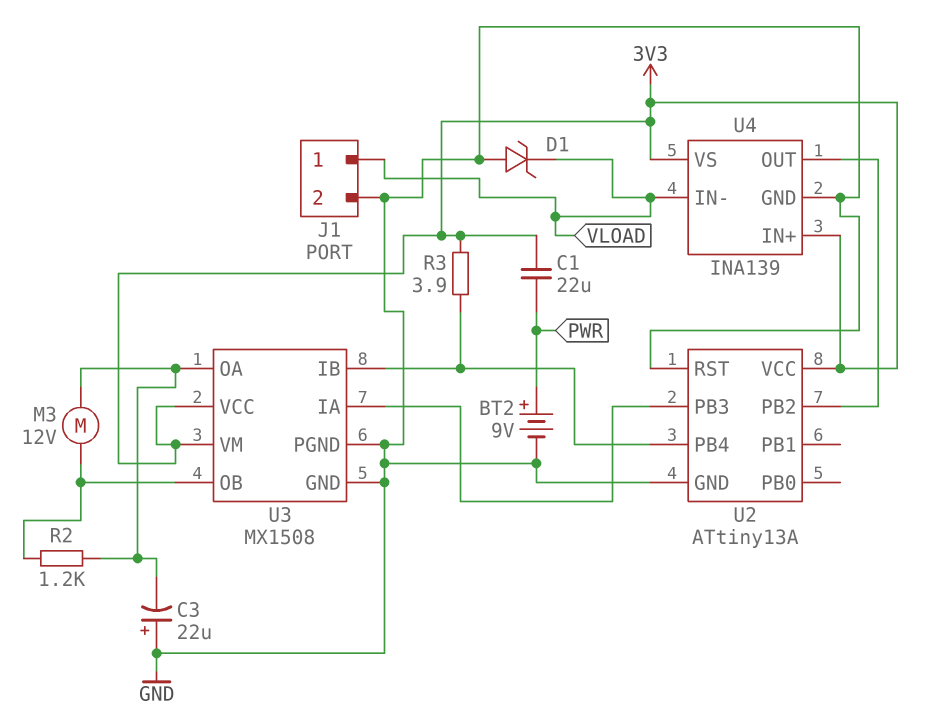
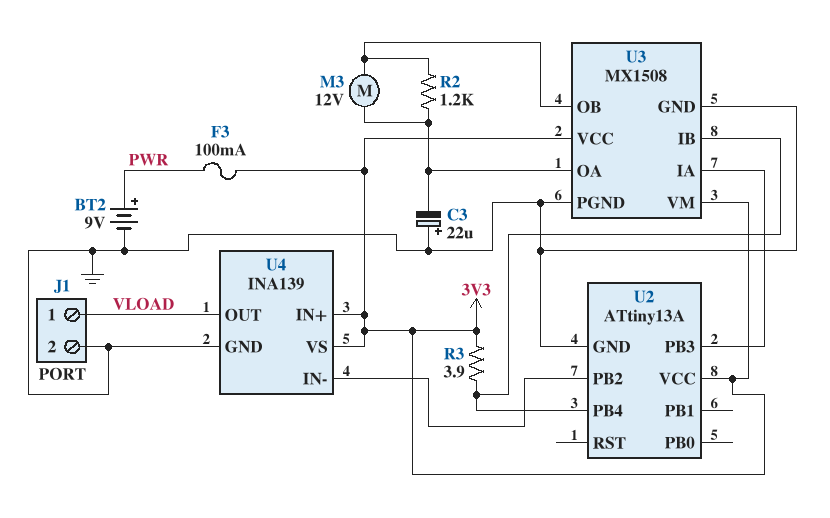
C1: 22uF (3V3, PWR) -> none
D1: zener (A GND, K VLOAD) -> none
F3: none -> 100mA (3V3, PWR)
U2 pin RST: GND -> none
U4 pin IN-: VLOAD -> U2/PB2
U4 pin OUT: U2/PB2 -> VLOAD

